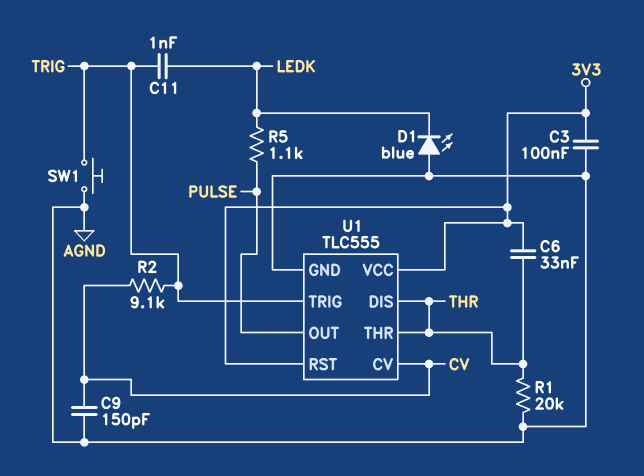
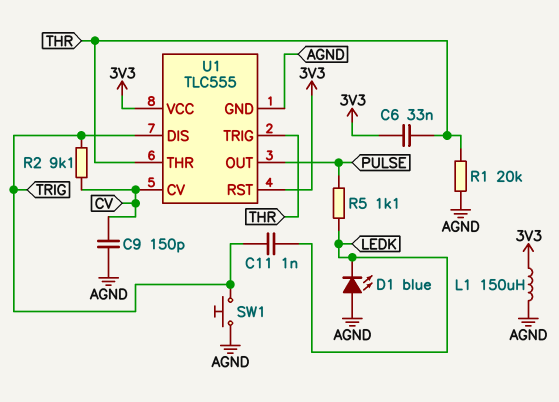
C3: 100nF (3V3, AGND) -> none
L1: none -> 150uH (3V3, AGND)
U1 pin DIS: THR -> TRIG
U1 pin TRIG: TRIG -> THR

